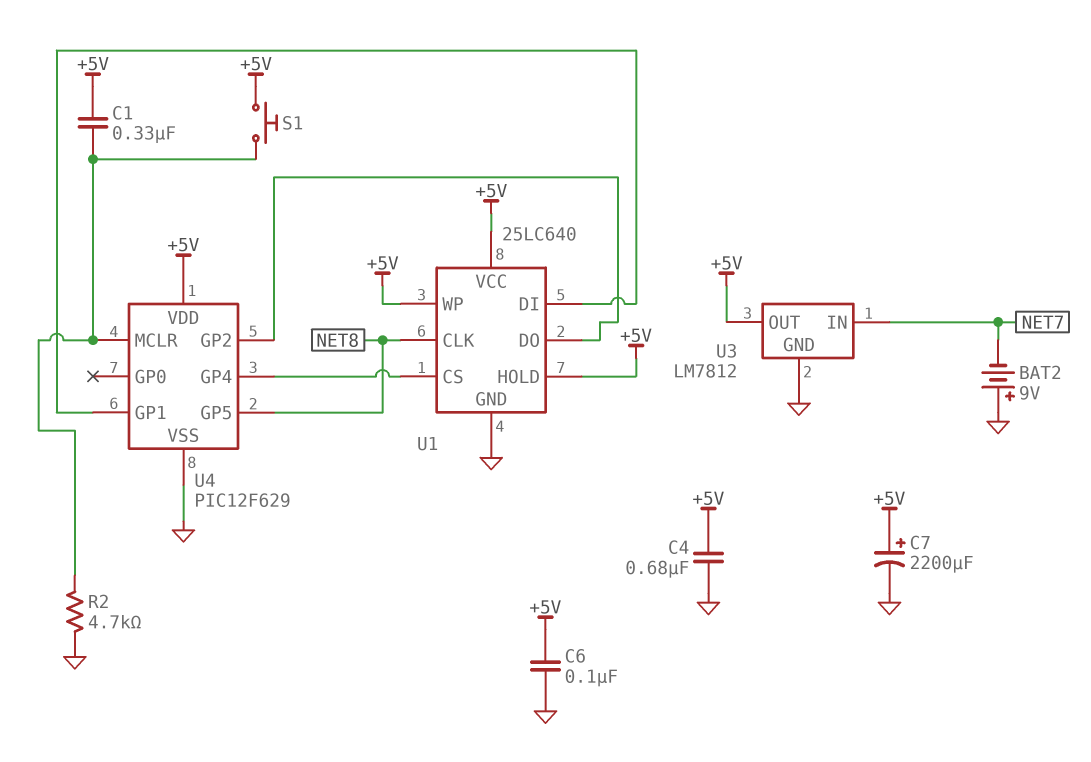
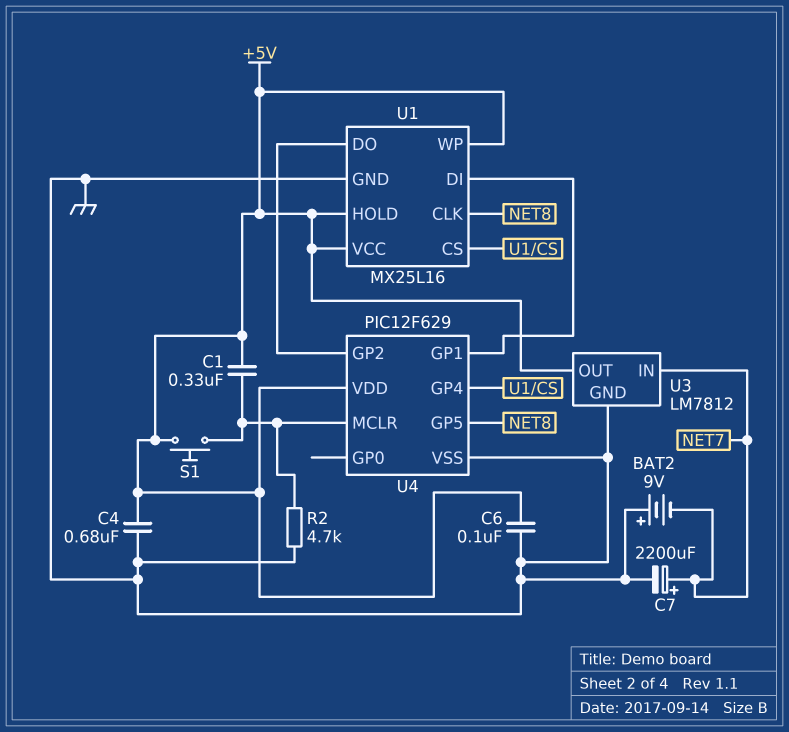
C7: 2200uF (plus +5V, minus GND) -> 2200uF (plus NET7, minus GND)
U1: 25LC640 -> MX25L16

